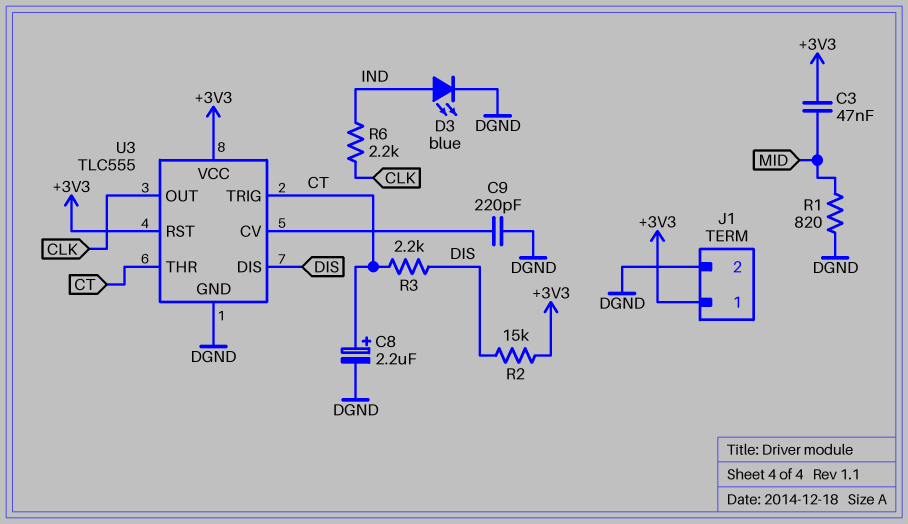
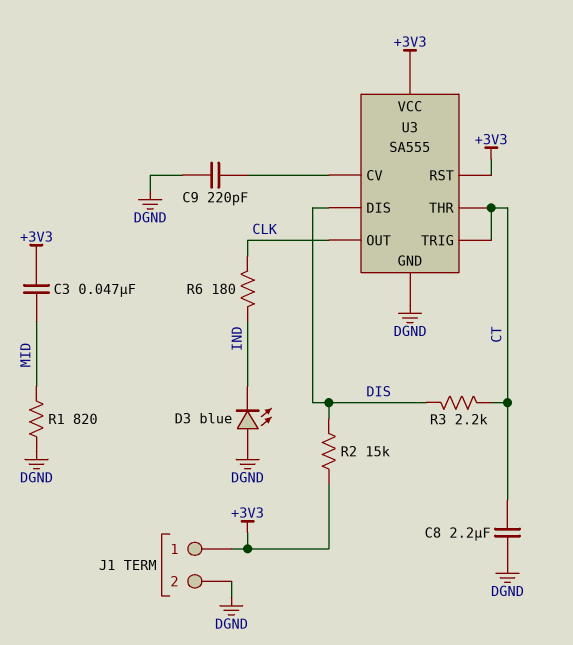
C8: 2.2uF (plus CT, minus DGND) -> 2.2uF (CT, DGND)
D3: LED blue (A IND, K DGND) -> LED blue (A DGND, K IND)
R6: 2.2k (CLK, IND) -> 180 (CLK, IND)
U3: TLC555 -> SA555

